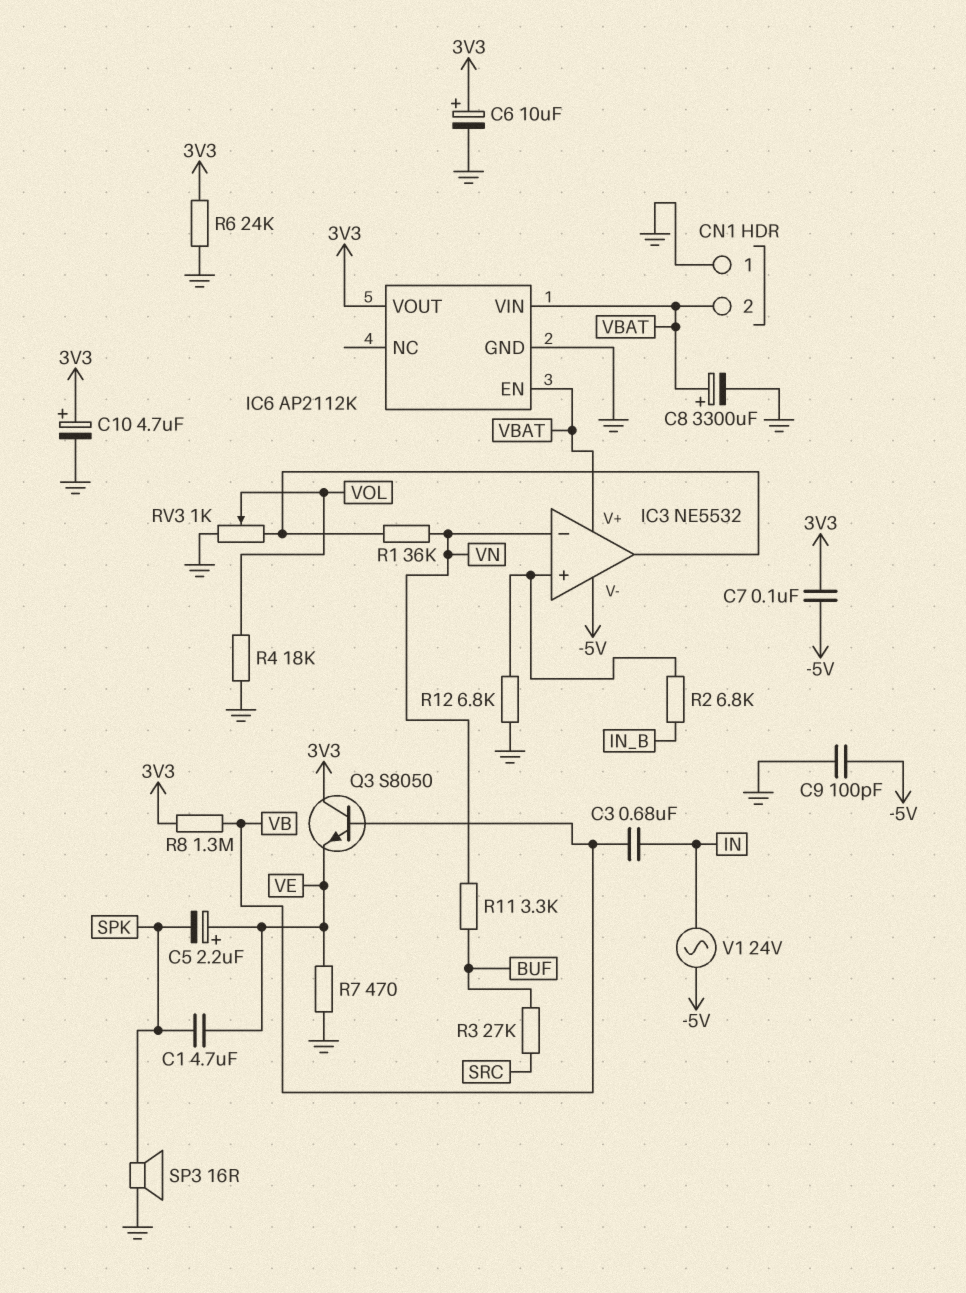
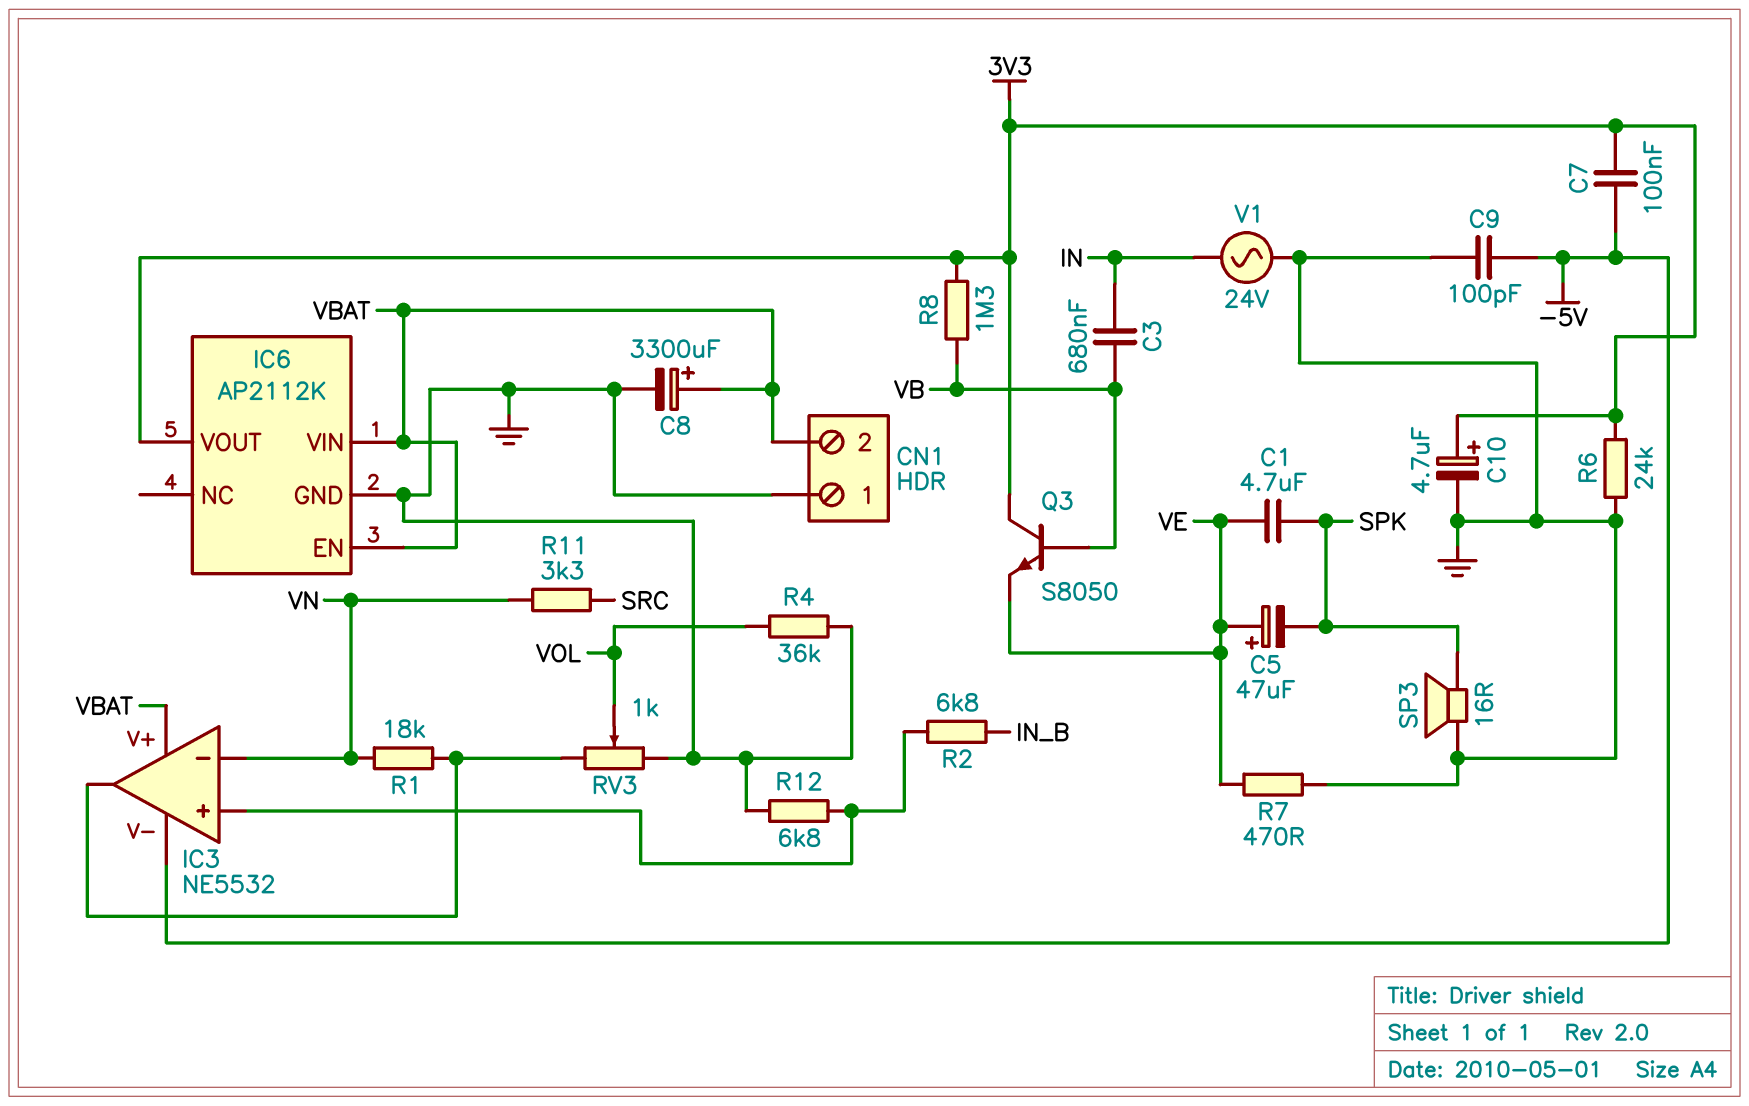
C5: 2.2uF (plus VE, minus SPK) -> 47uF (plus VE, minus SPK)
C6: 10uF (plus 3V3, minus GND) -> none
R1: 36k (IC3/out, VN) -> 18k (IC3/out, VN)
R3: 27k (BUF, SRC) -> none
R4: 18k (GND, VOL) -> 36k (GND, VOL)
R11: 3.3k (BUF, VN) -> 3.3k (SRC, VN)
V1: AC 24V (-5V, IN) -> AC 24V (GND, IN)

